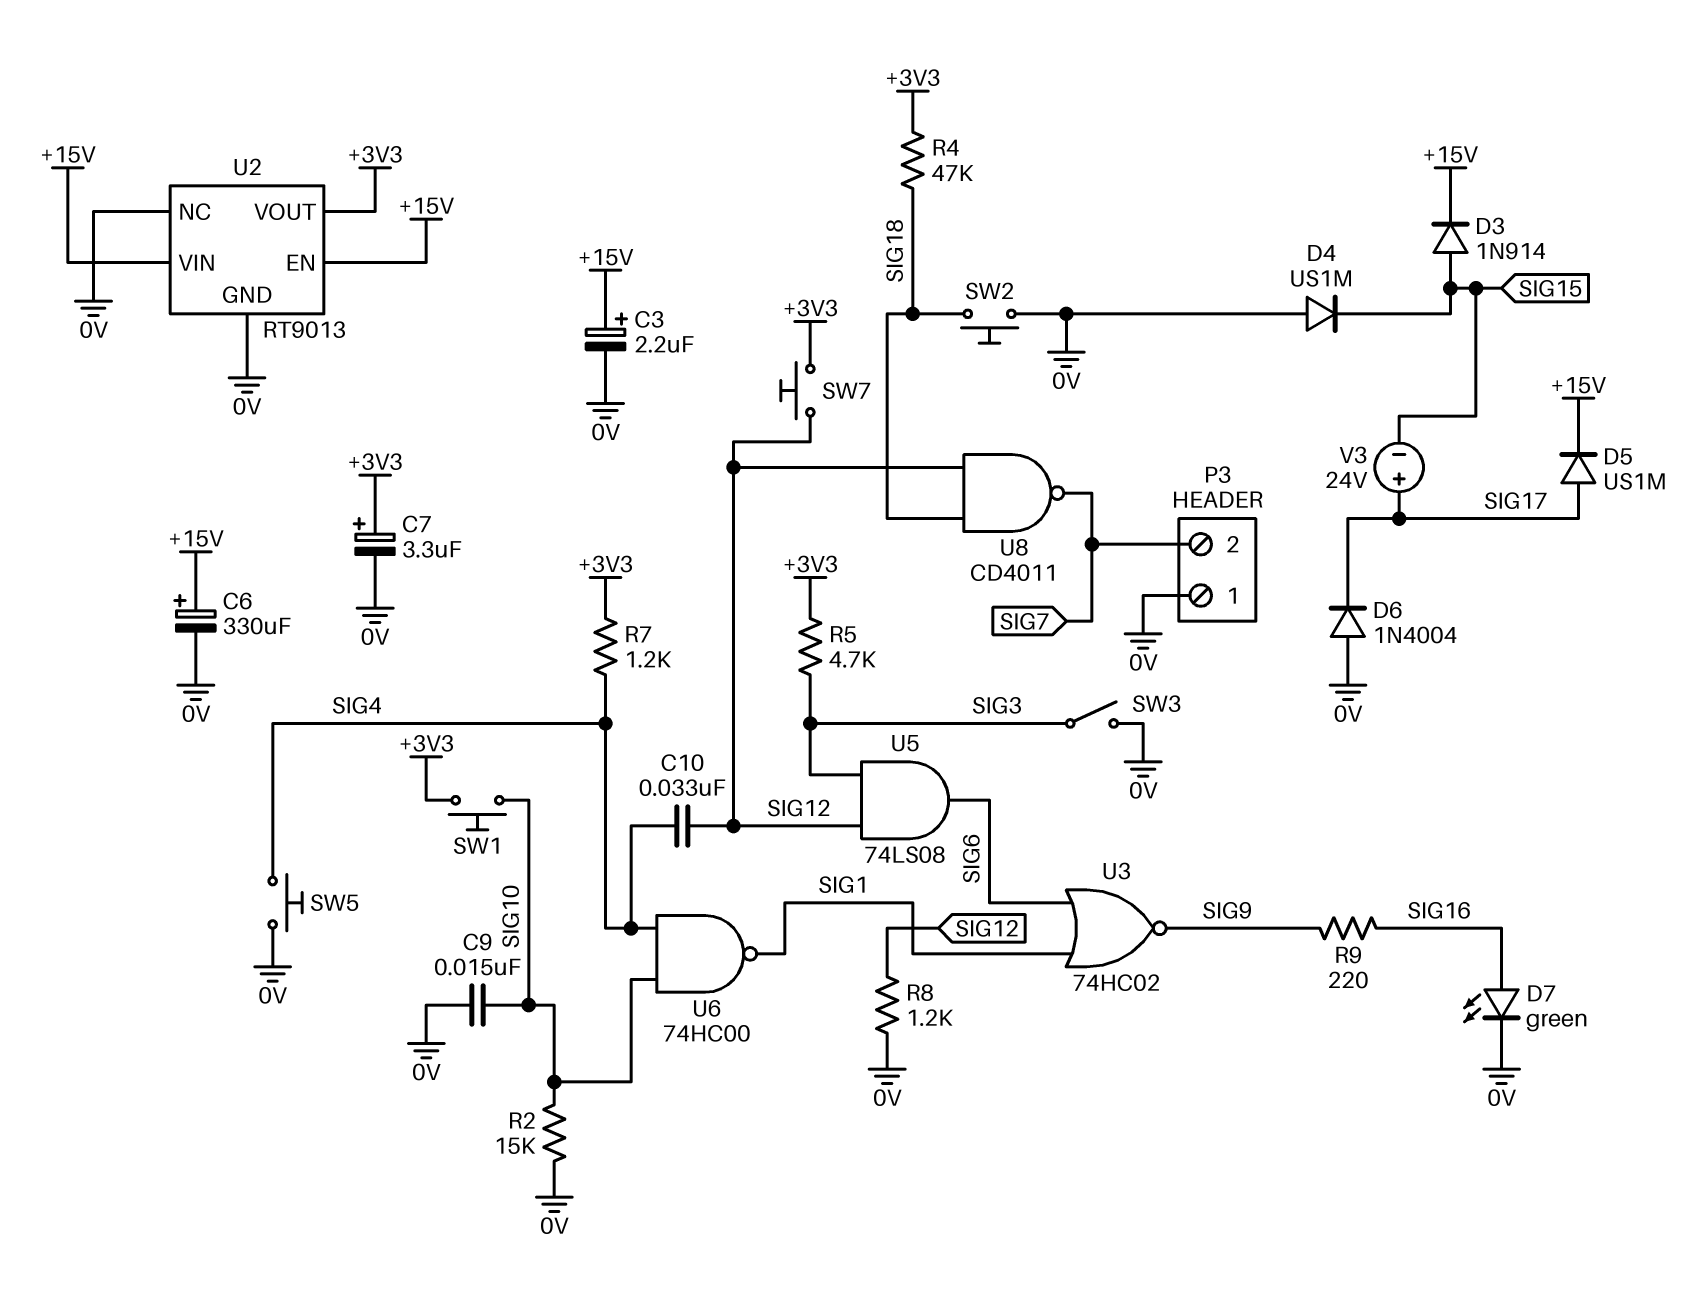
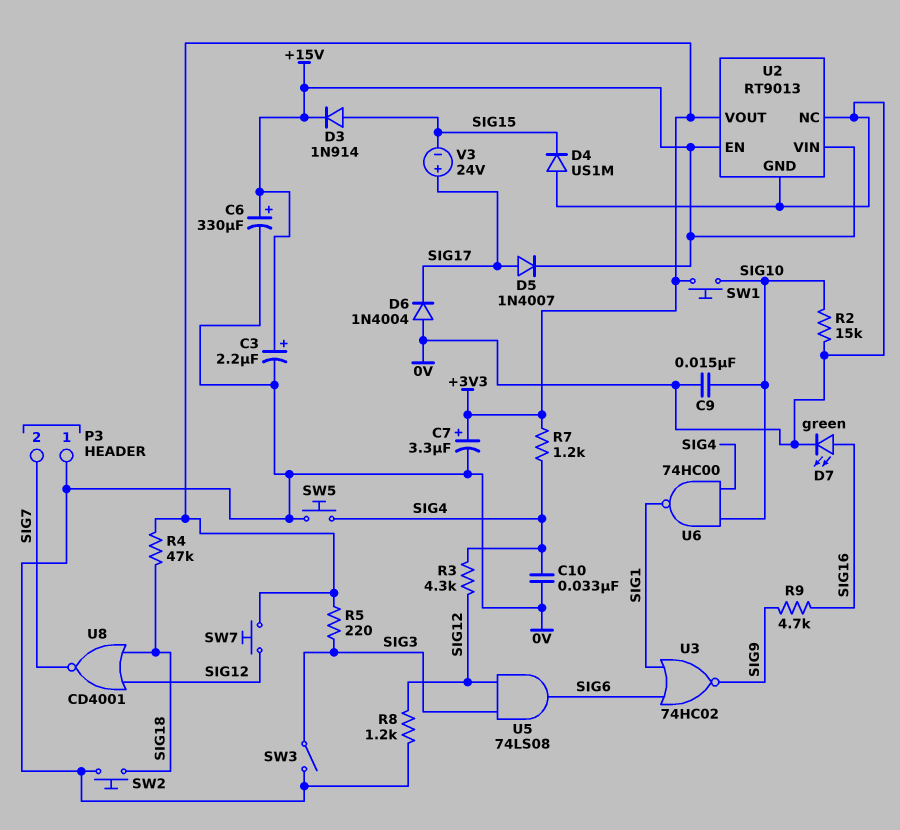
C10: 33nF (SIG4, SIG12) -> 33nF (0V, SIG4)
D5: diode US1M (A SIG17, K +15V) -> diode 1N4007 (A SIG17, K +15V)
R3: none -> 4.3k (SIG4, SIG12)
R5: 4.7k (+3V3, SIG3) -> 220 (+3V3, SIG3)
R9: 220 (SIG9, SIG16) -> 4.7k (SIG9, SIG16)
U8: NAND CD4011 (in SIG12, in SIG18, out SIG7) -> NOR CD4001 (in SIG12, in SIG18, out SIG7)

